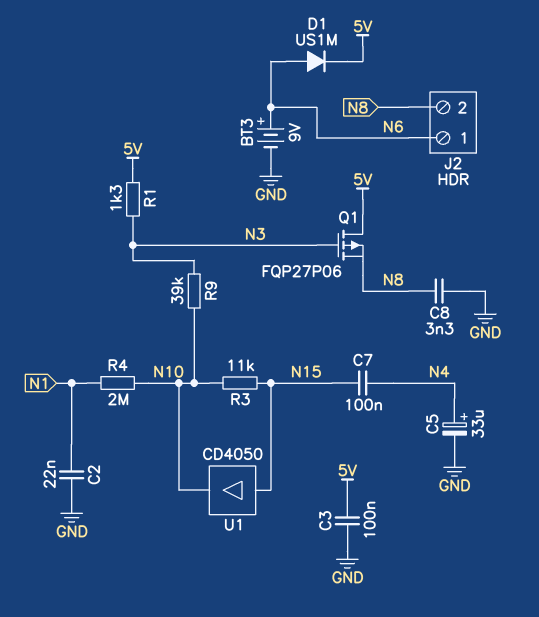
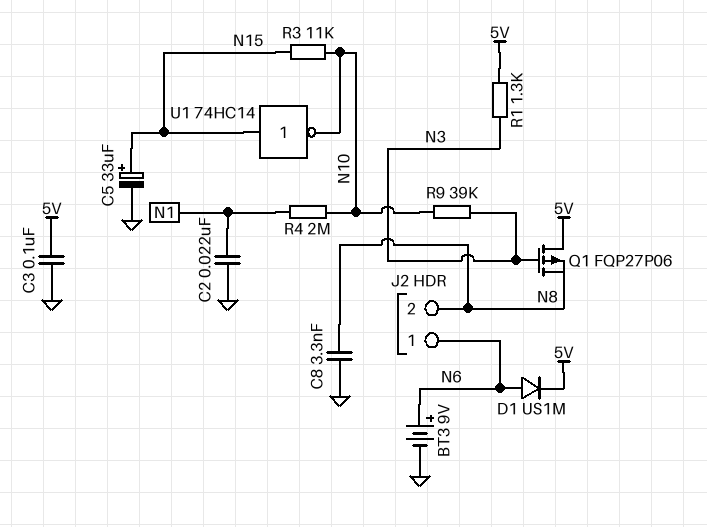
C5: 33uF (plus N4, minus GND) -> 33uF (plus N15, minus GND)
C7: 100nF (N4, N15) -> none
U1: buffer CD4050 (in N15, out N10) -> NOT 74HC14 (in N15, out N10)

